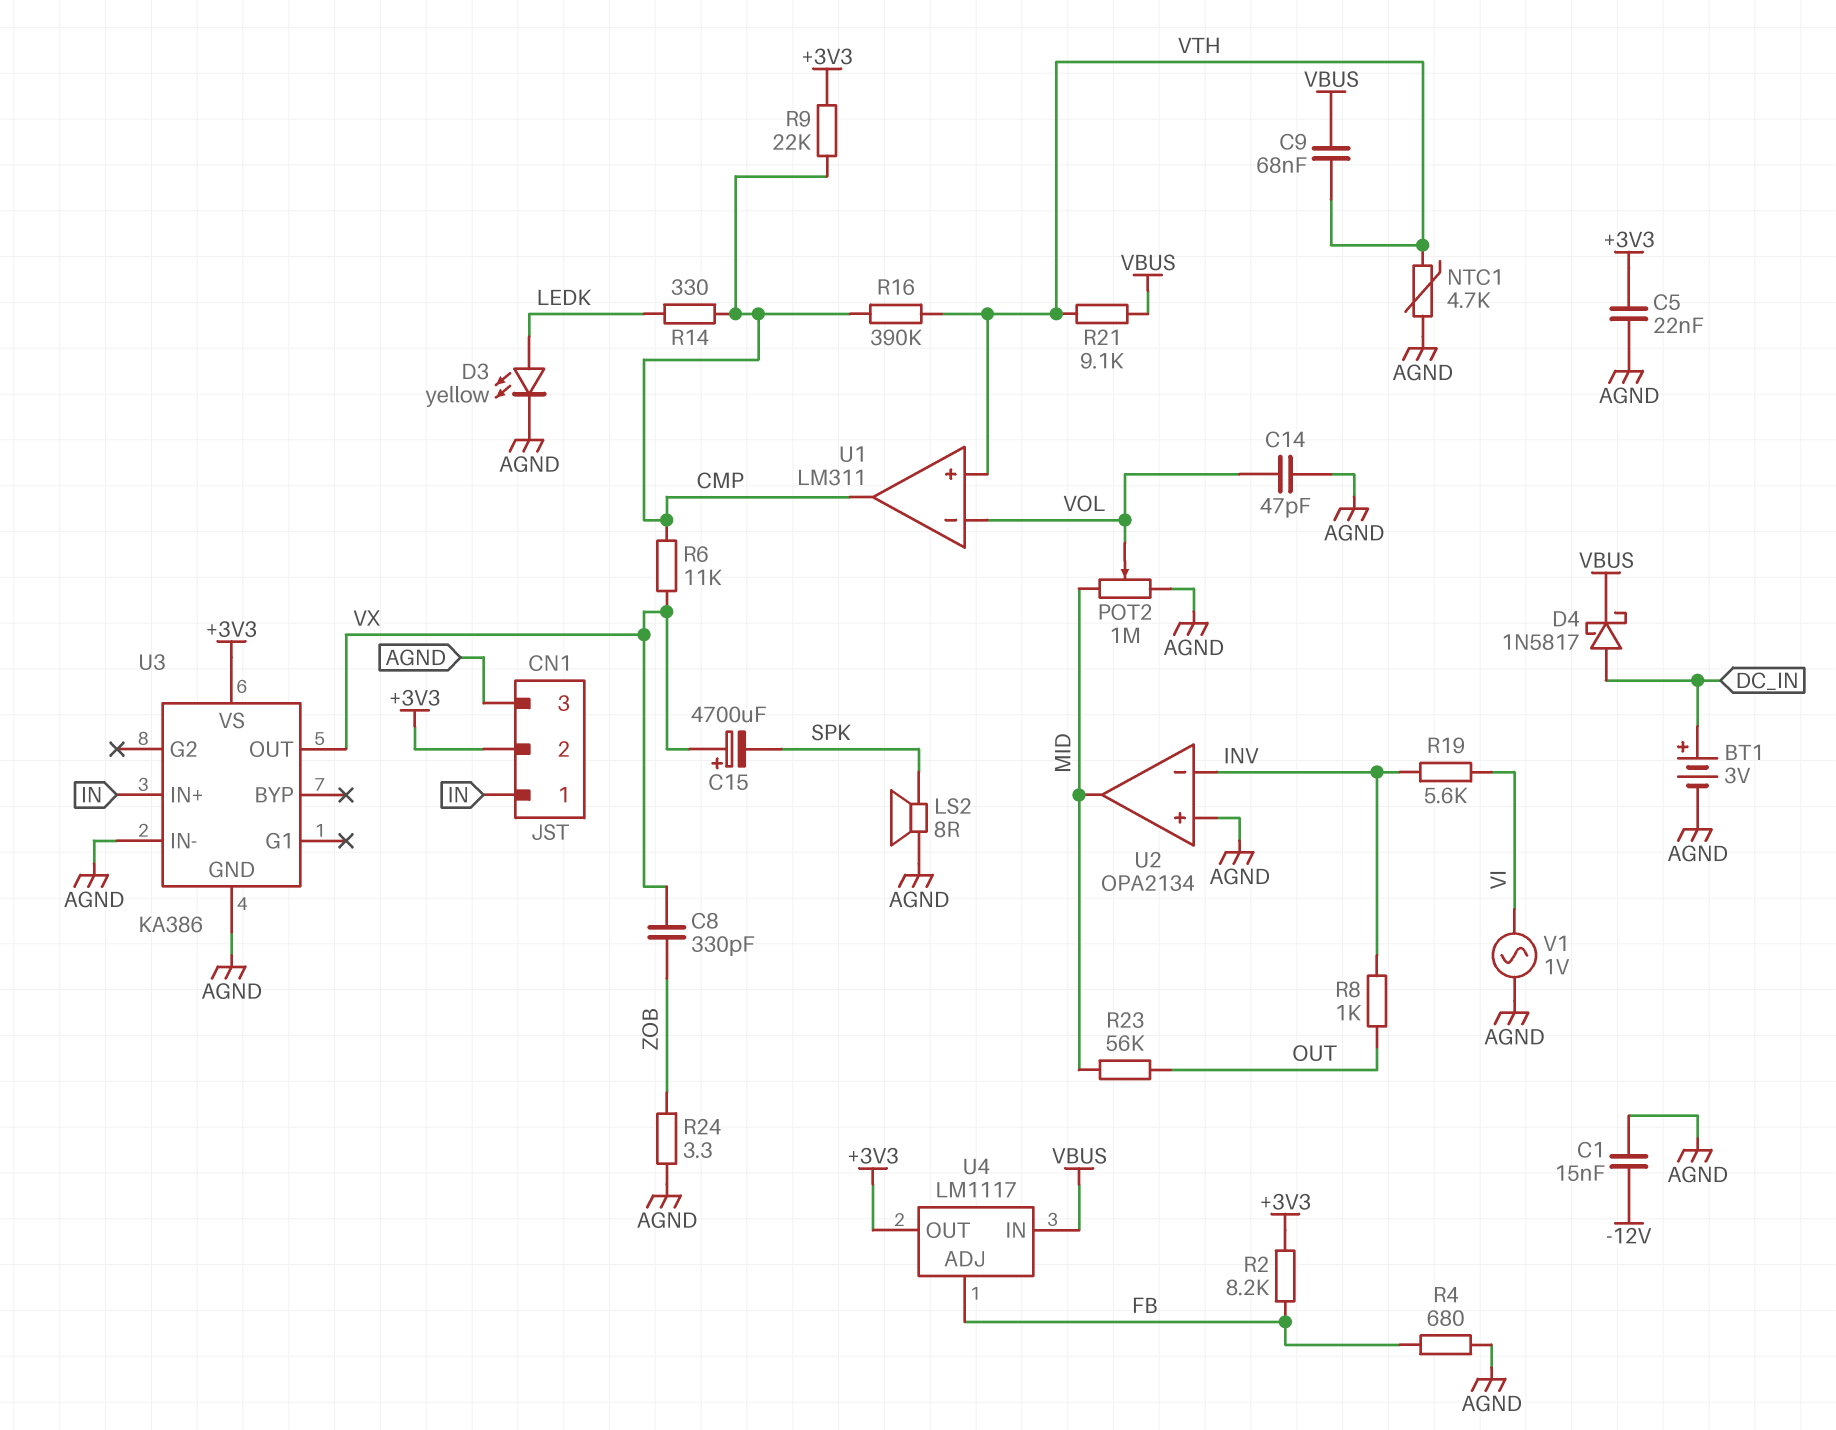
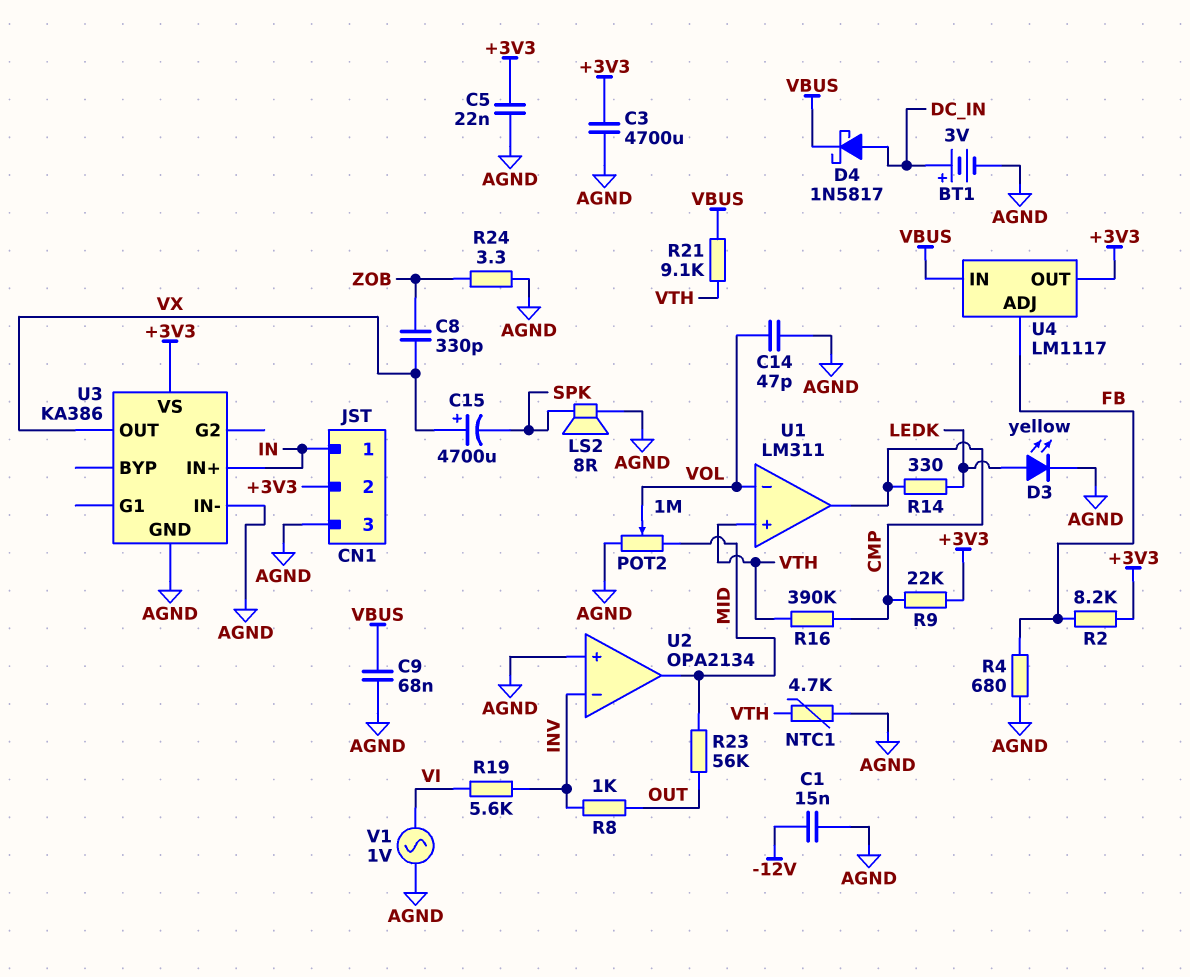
C3: none -> 4700uF (+3V3, AGND)
C9: 68nF (VBUS, VTH) -> 68nF (AGND, VBUS)
R6: 11k (CMP, VX) -> none

